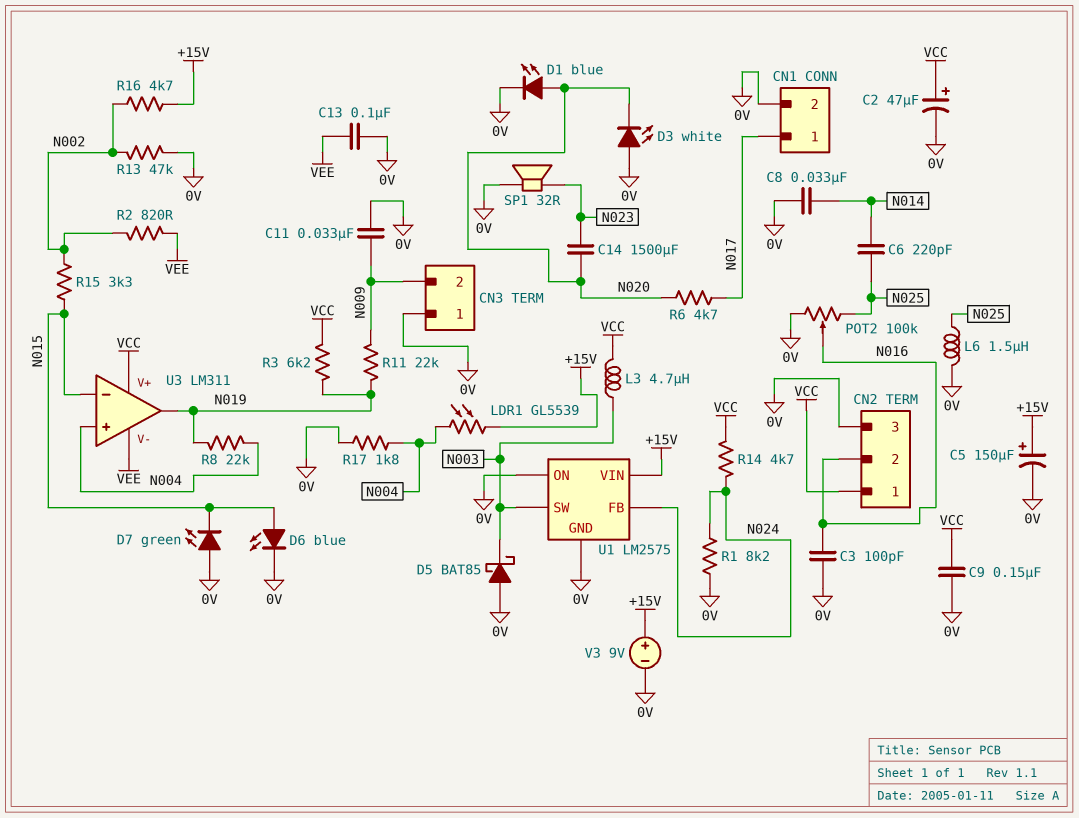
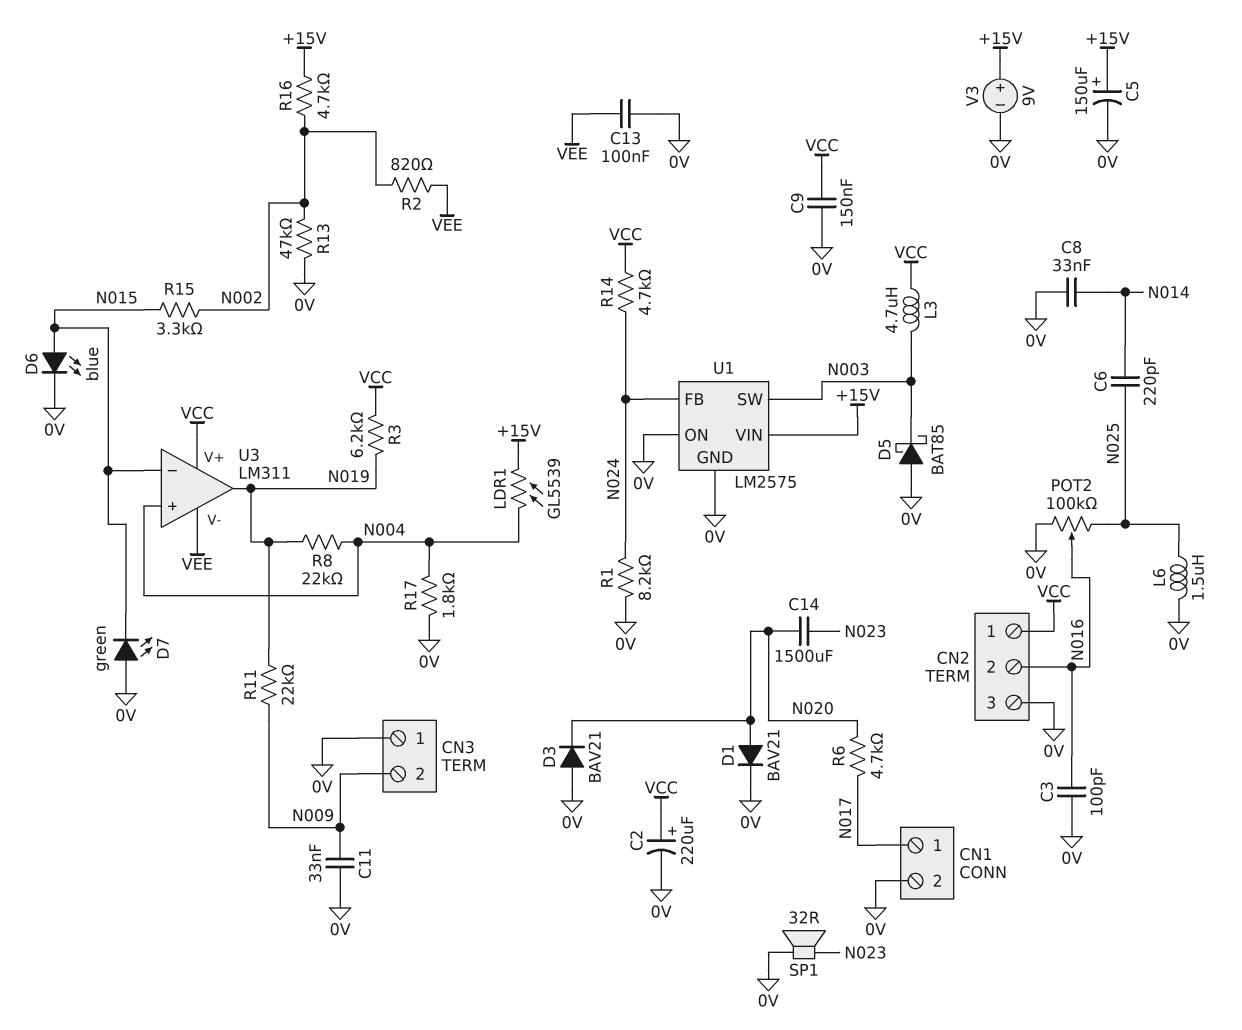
C2: 47uF (plus VCC, minus 0V) -> 220uF (plus VCC, minus 0V)
D1: LED blue (A N020, K 0V) -> diode BAV21 (A N020, K 0V)
D3: LED white (A 0V, K N020) -> diode BAV21 (A 0V, K N020)

